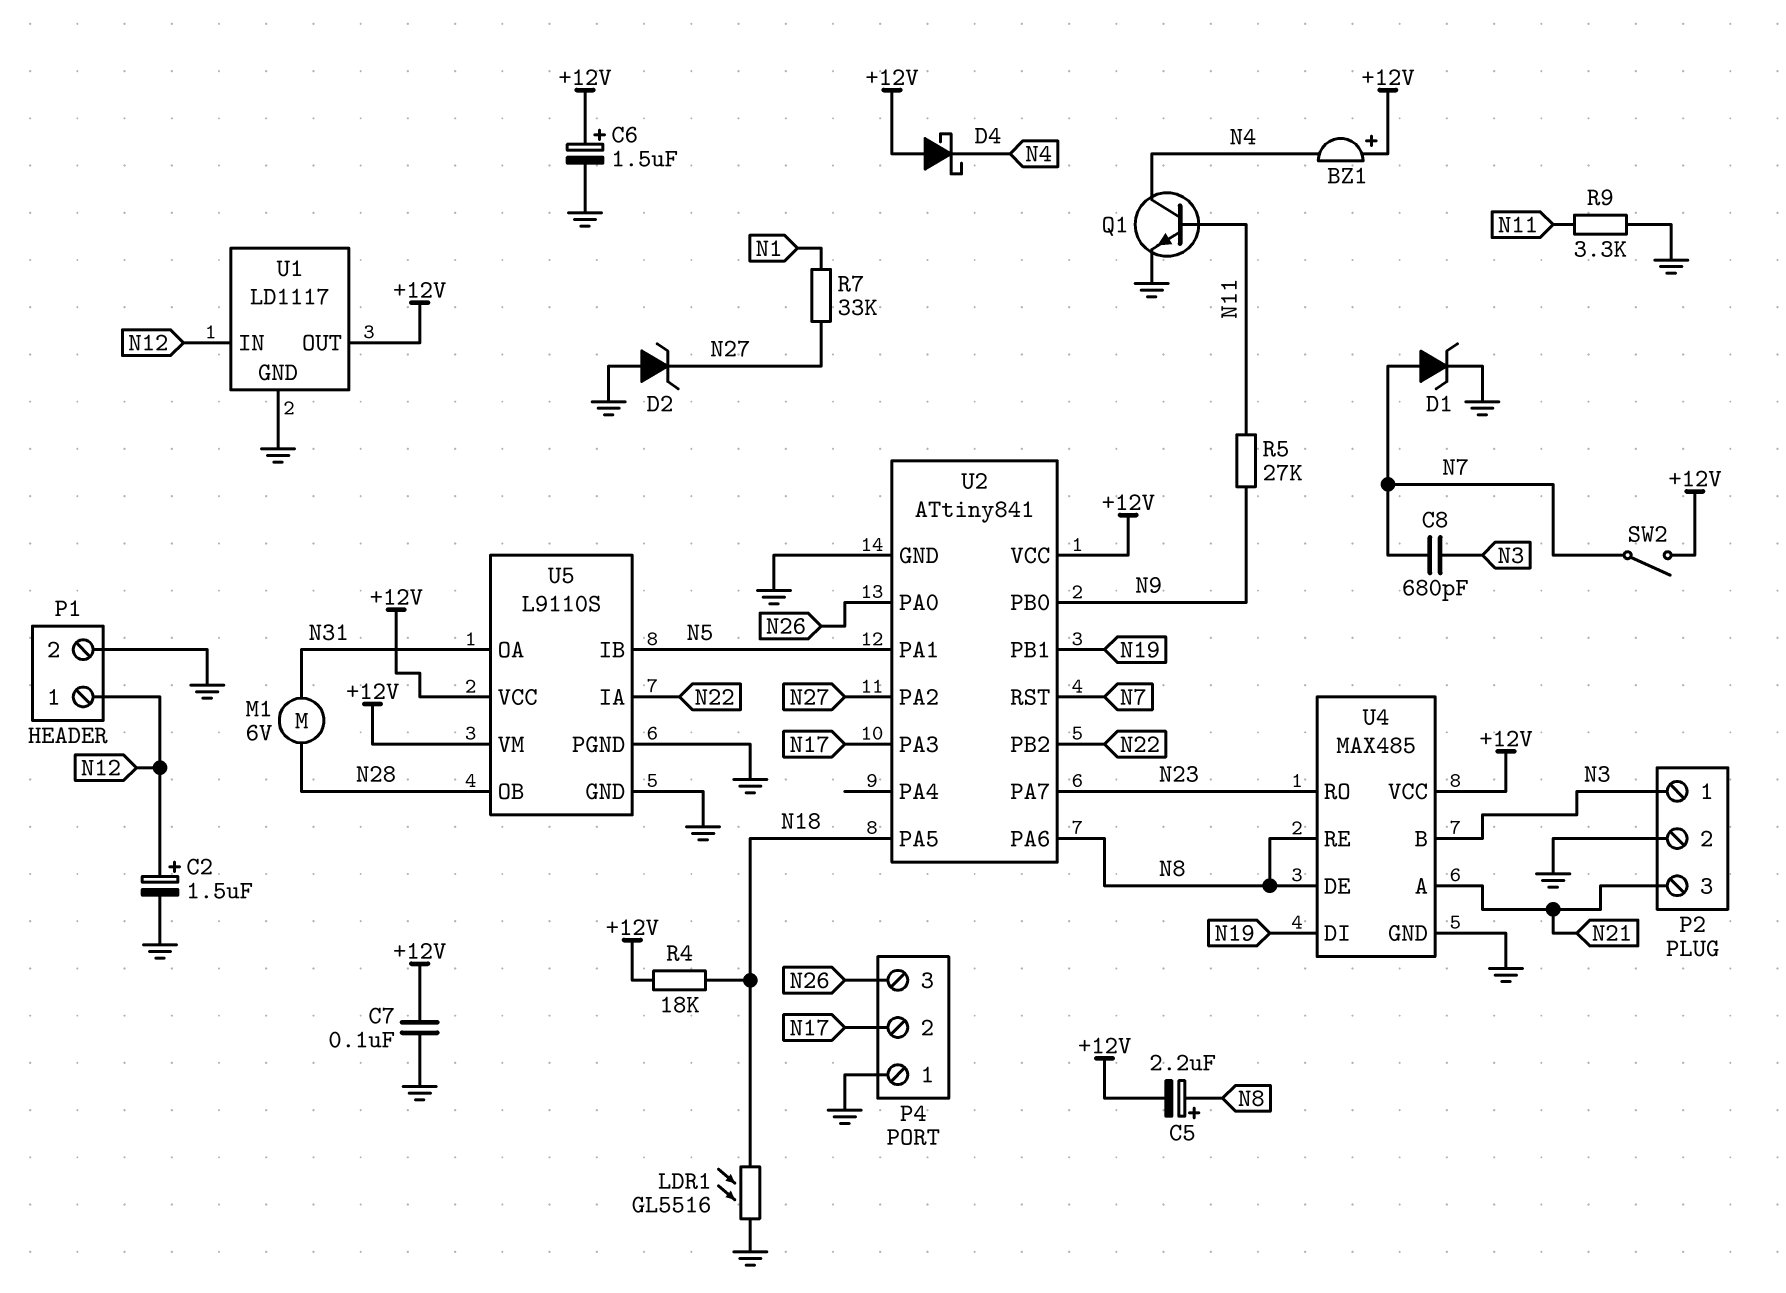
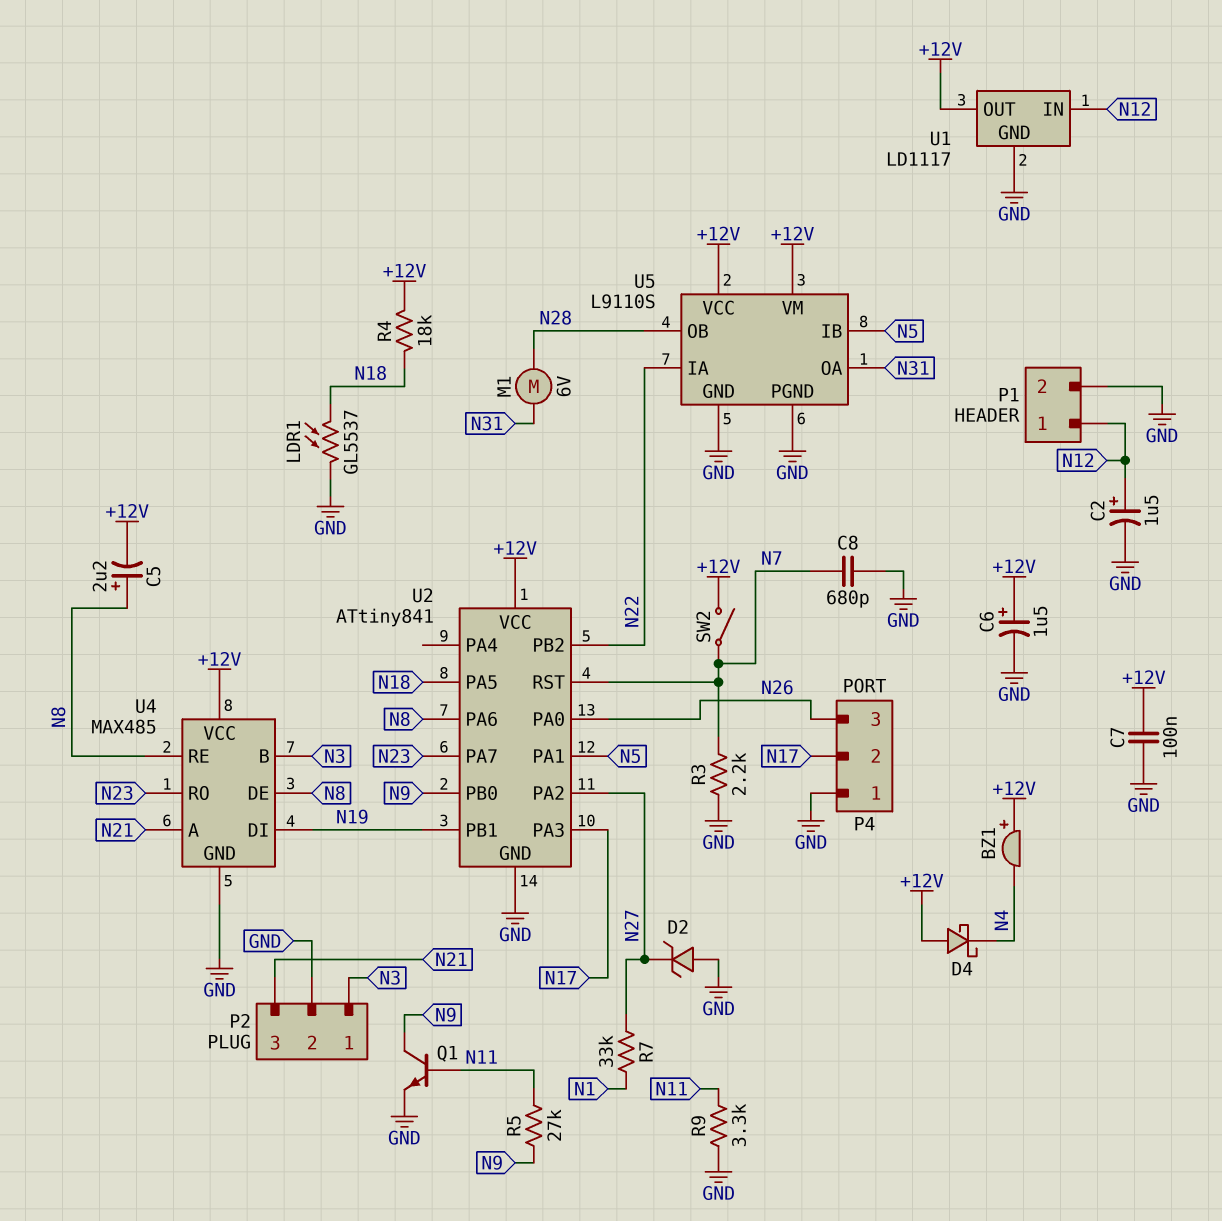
C8: 680pF (N3, N7) -> 680pF (GND, N7)
D1: zener (A N7, K GND) -> none
LDR1: GL5516 (GND, N18) -> GL5537 (GND, N18)
Q1: NPN (B N11, C N4, E GND) -> NPN (B N11, C N9, E GND)
R3: none -> 2.2k (GND, N7)

